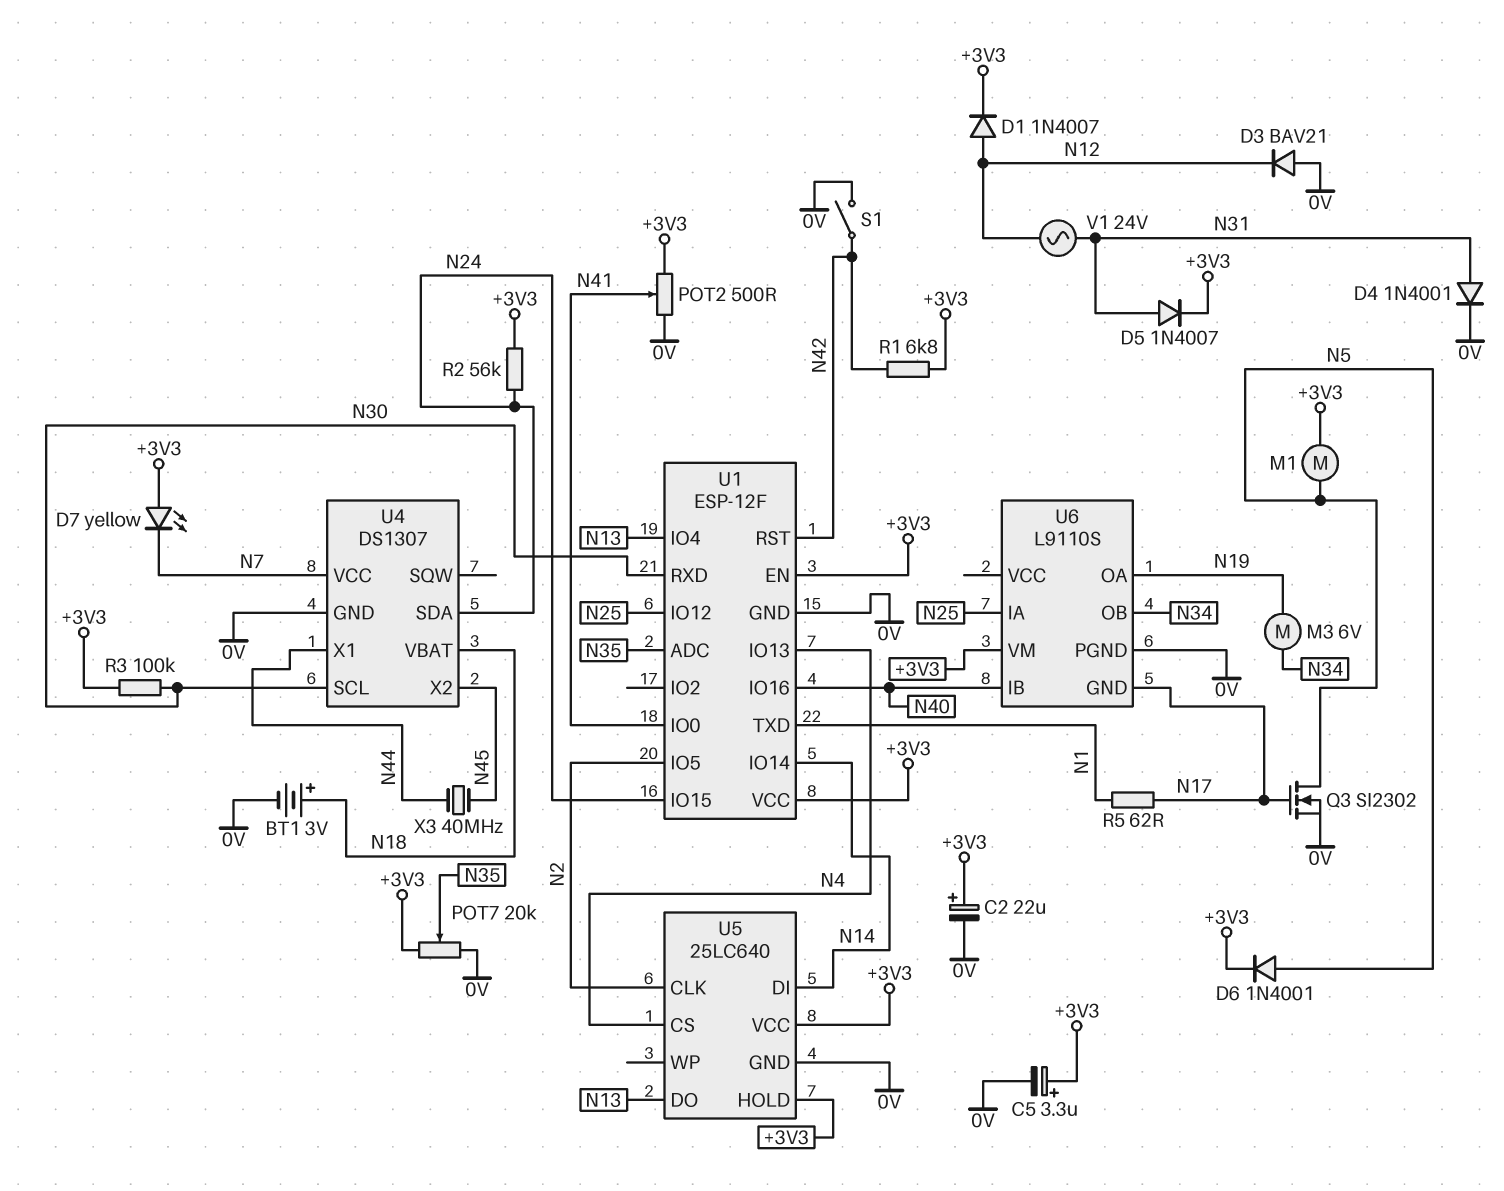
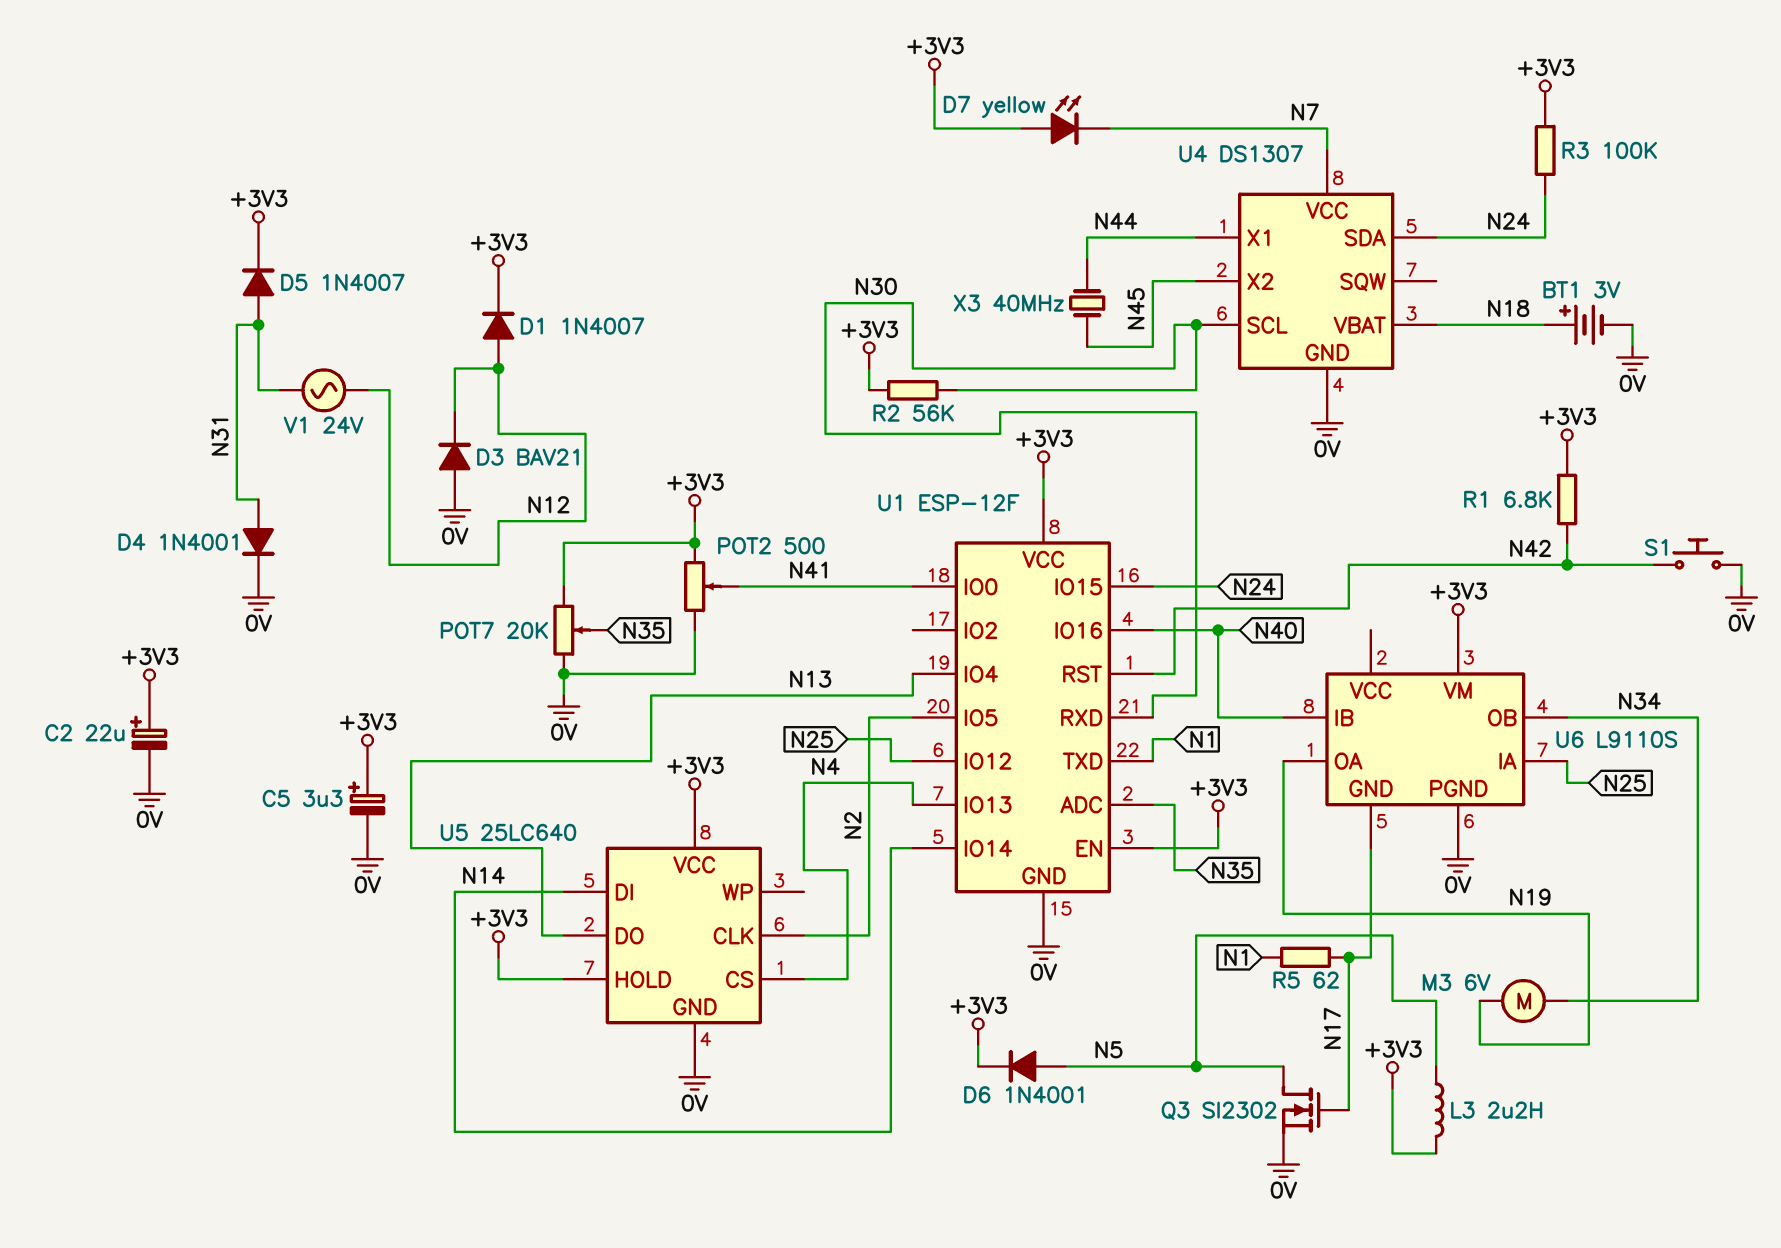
L3: none -> 2.2uH (+3V3, N5)
M1: motor (+3V3, N5) -> none
R2: 56k (+3V3, N24) -> 56k (+3V3, N30)
R3: 100k (+3V3, N30) -> 100k (+3V3, N24)
S1: switch (0V, N42) -> button (0V, N42)

